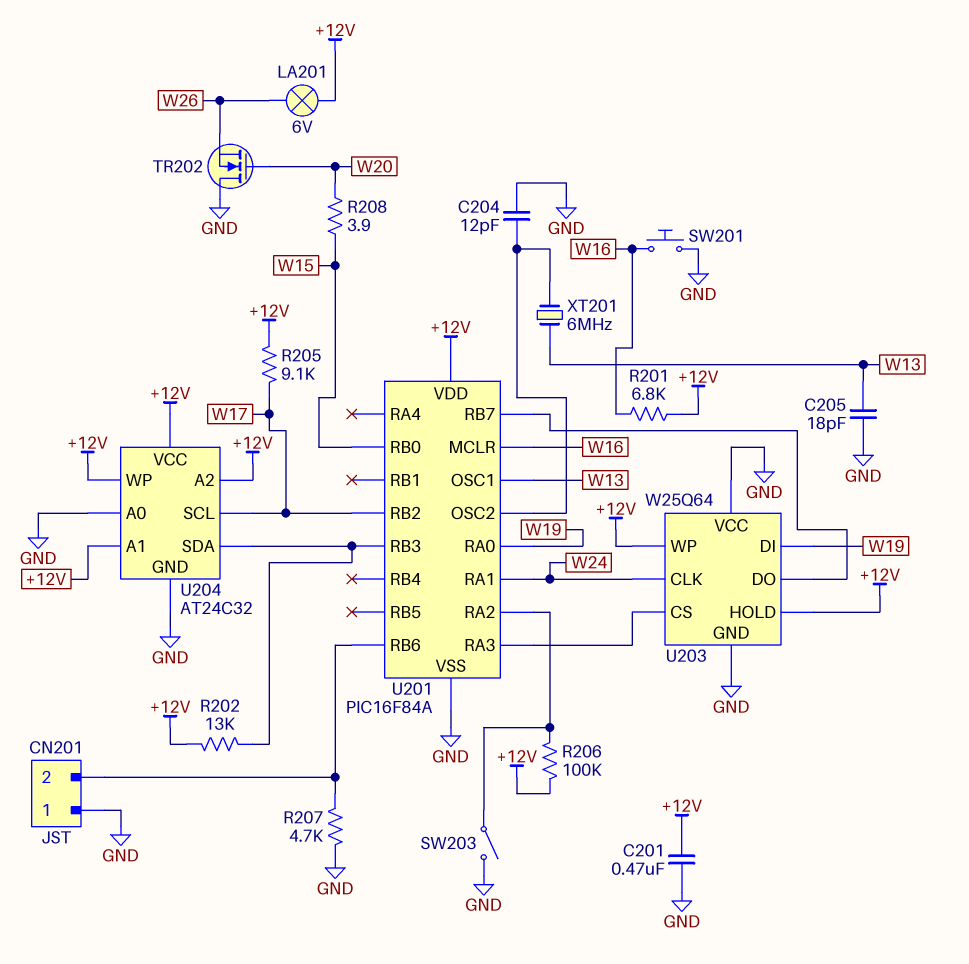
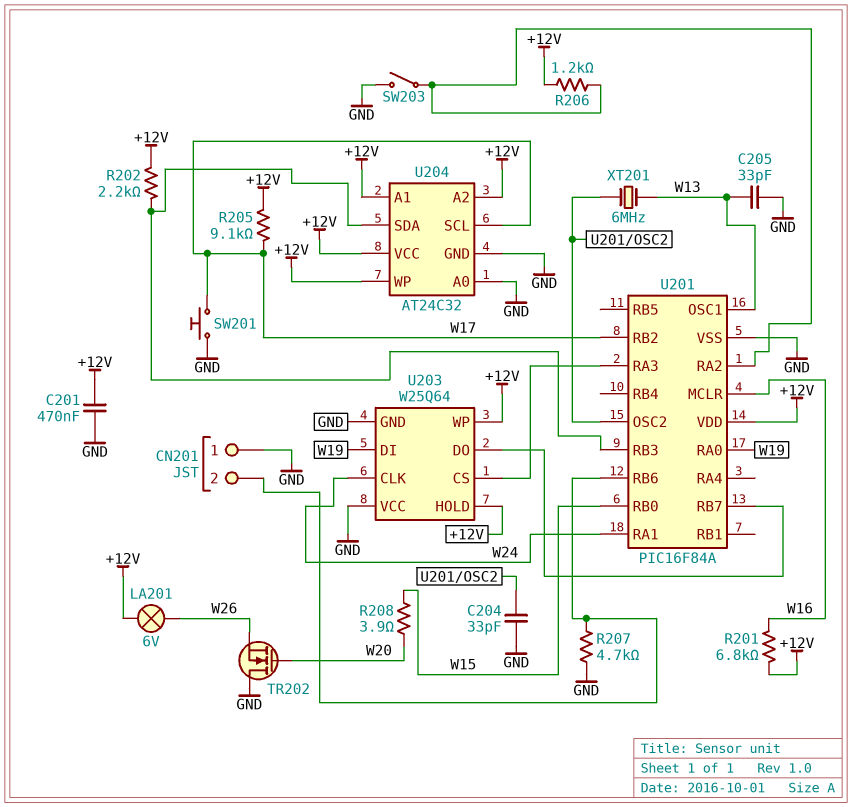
C204: 12pF (GND, U201/OSC2) -> 33pF (GND, U201/OSC2)
C205: 18pF (GND, W13) -> 33pF (GND, W13)
R202: 13k (+12V, U201/RB3) -> 2.2k (+12V, U201/RB3)
R206: 100k (+12V, U201/RA2) -> 1.2k (+12V, U201/RA2)
SW201: button (GND, W16) -> button (GND, W17)

